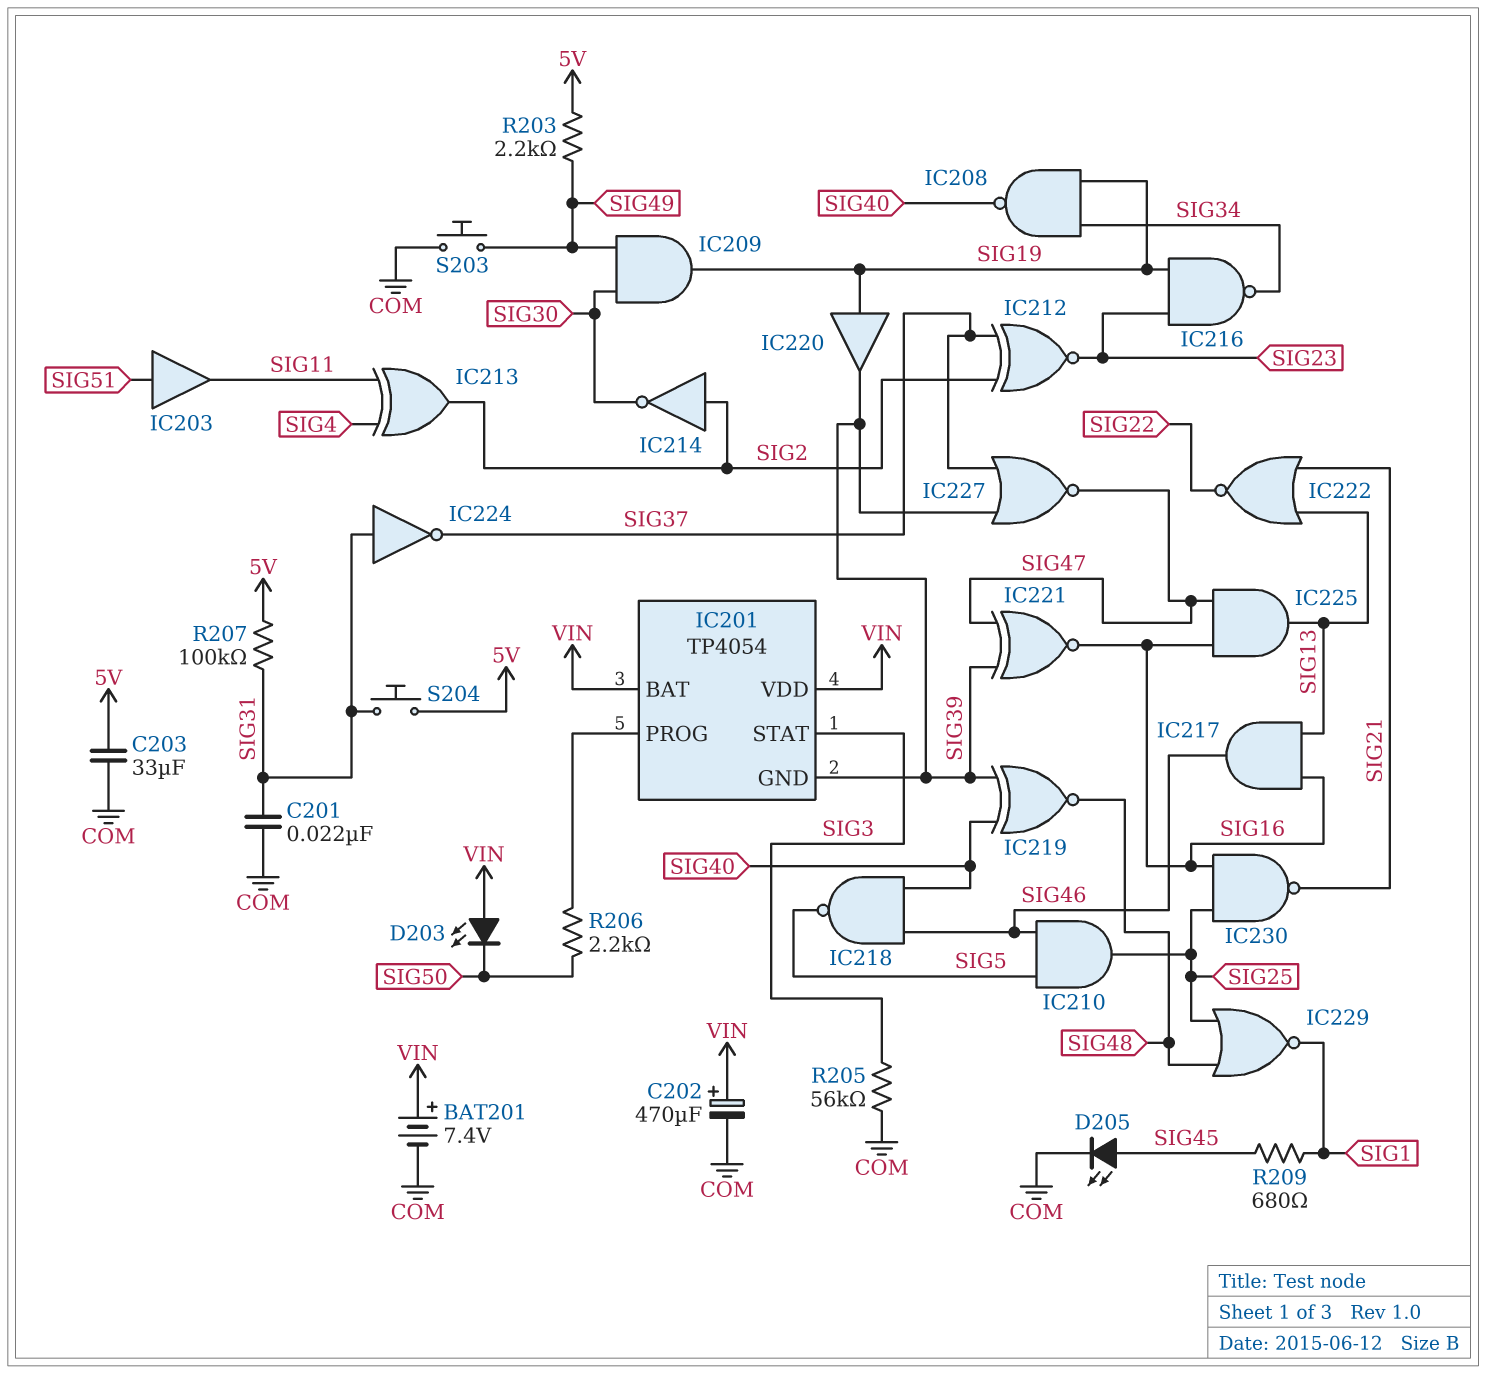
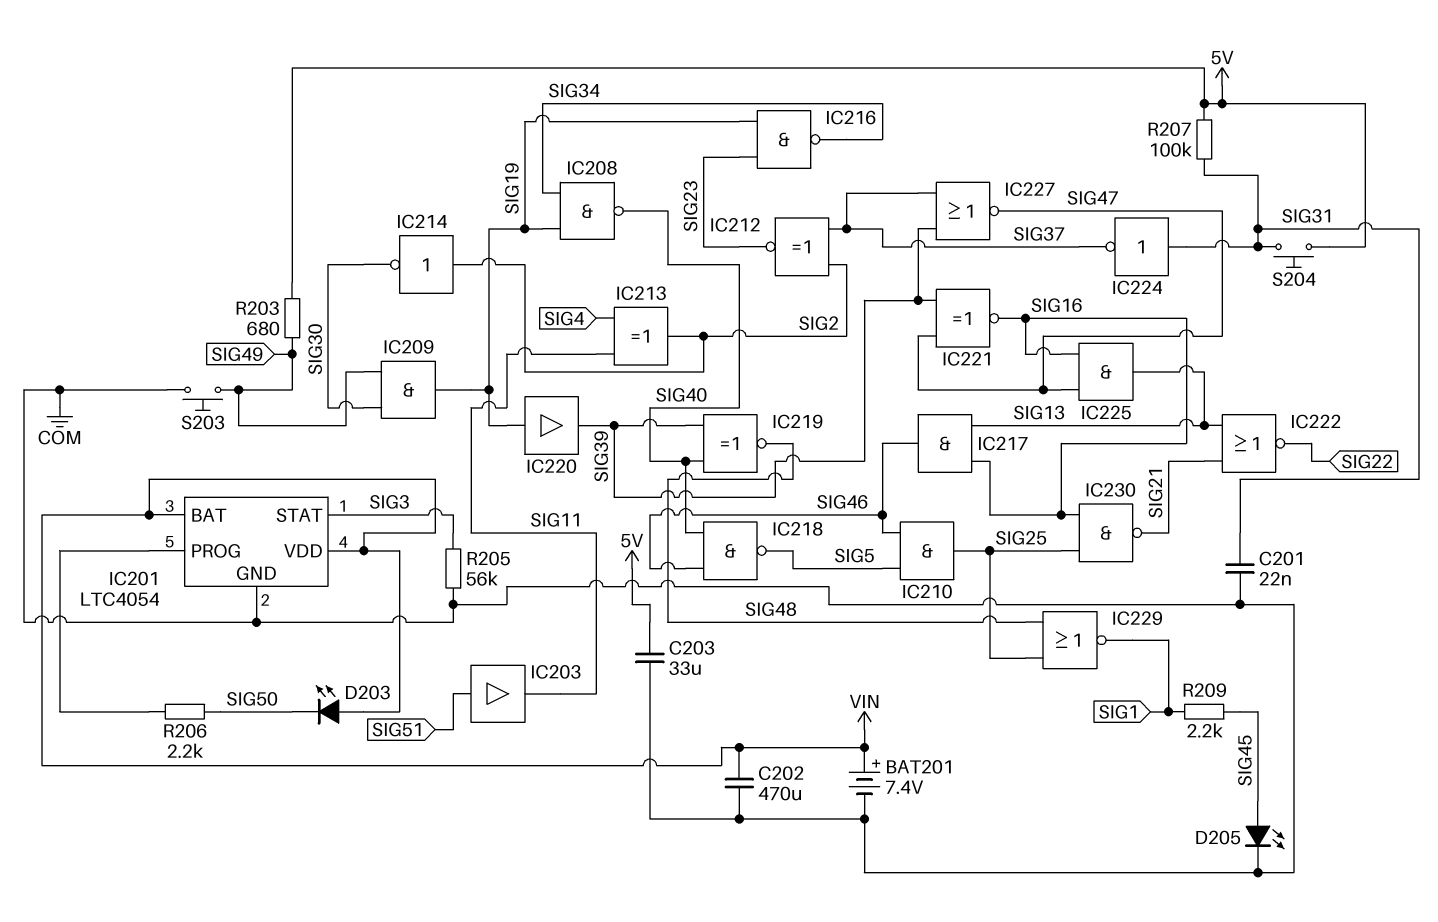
C202: 470uF (plus VIN, minus COM) -> 470uF (COM, VIN)
IC201: TP4054 -> LTC4054
IC201 pin GND: SIG39 -> COM
R203: 2.2k (5V, SIG49) -> 680 (5V, SIG49)
R209: 680 (SIG1, SIG45) -> 2.2k (SIG1, SIG45)

